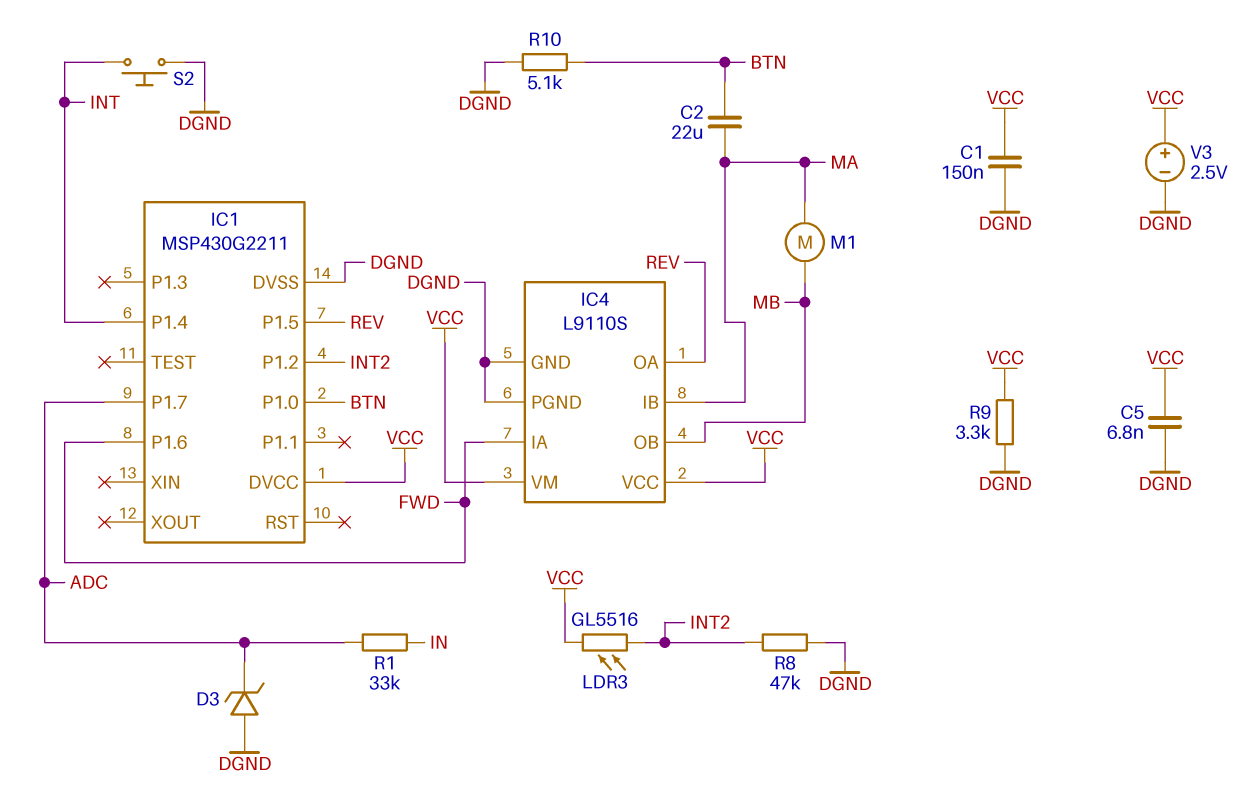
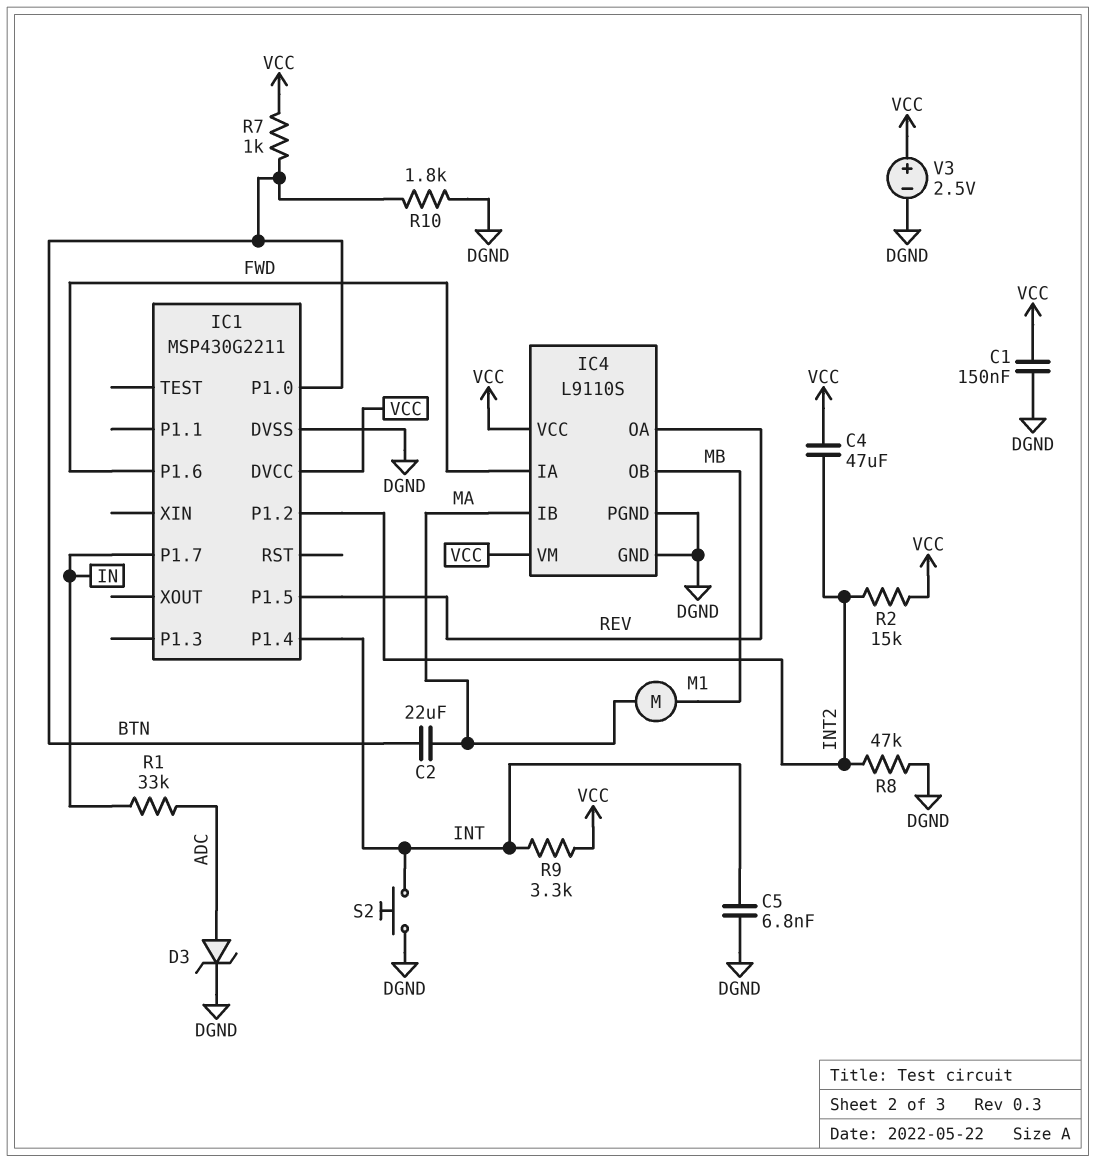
C4: none -> 47uF (INT2, VCC)
C5: 6.8nF (DGND, VCC) -> 6.8nF (DGND, INT)
D3: zener (A DGND, K ADC) -> zener (A ADC, K DGND)
IC1 pin P1.7: ADC -> IN
LDR3: GL5516 (INT2, VCC) -> none
R2: none -> 15k (INT2, VCC)
R7: none -> 1k (BTN, VCC)
R9: 3.3k (DGND, VCC) -> 3.3k (INT, VCC)
R10: 5.1k (BTN, DGND) -> 1.8k (BTN, DGND)

